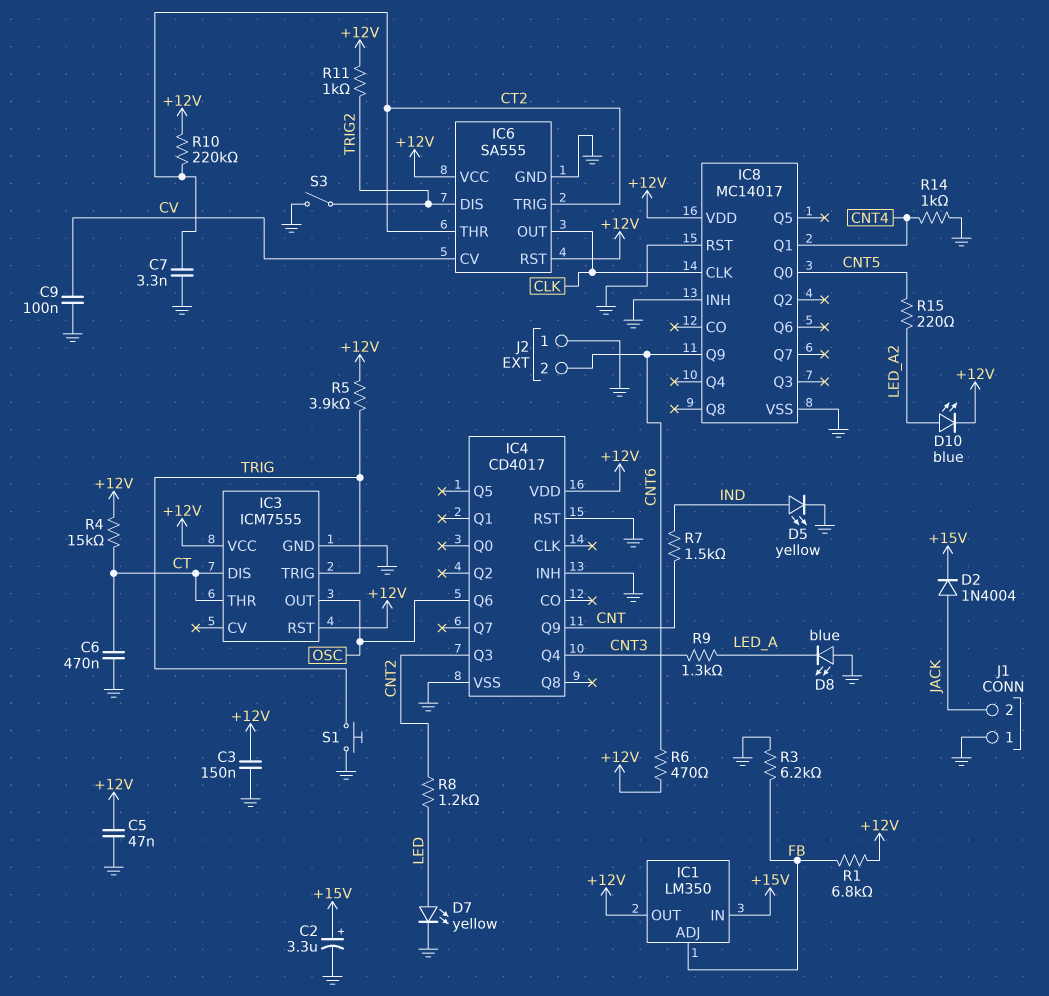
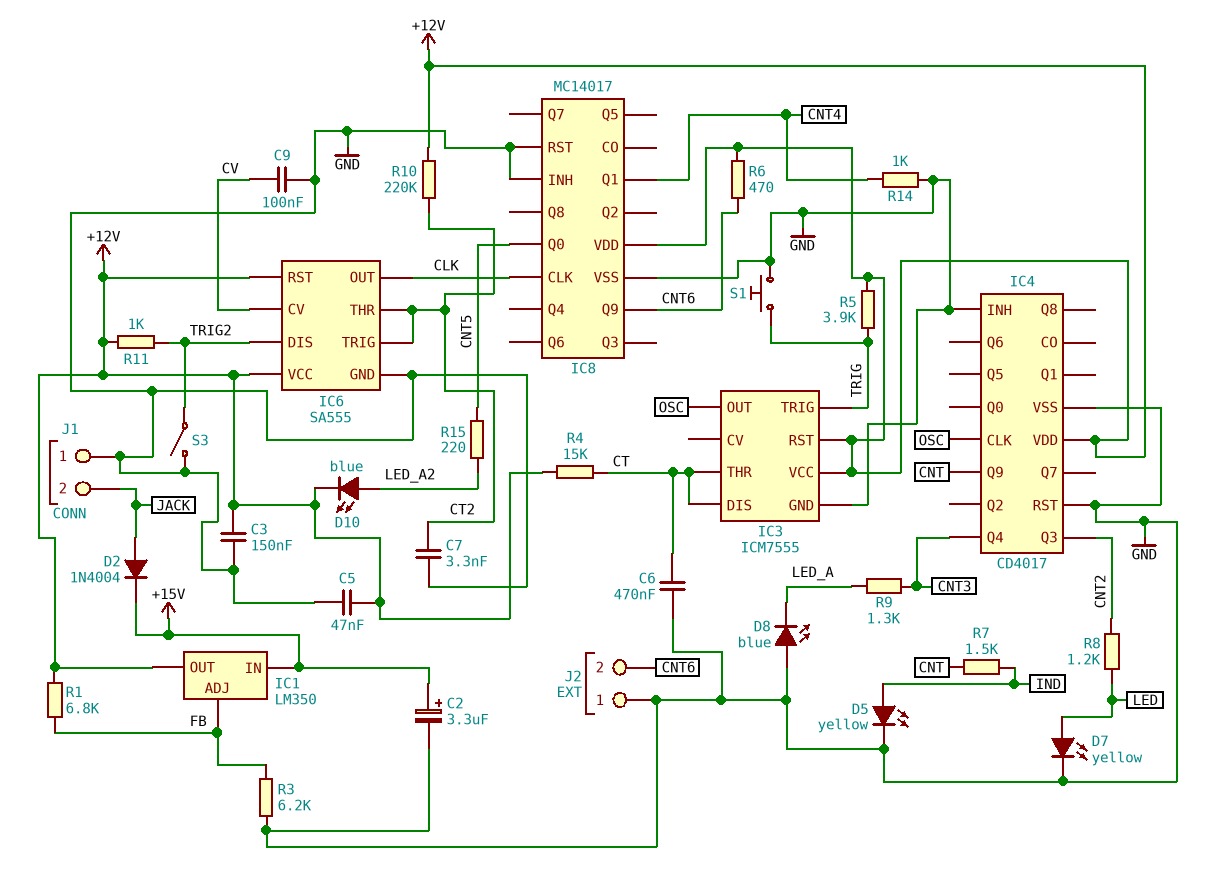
IC4 pin CLK: none -> OSC
IC4 pin Q6: OSC -> none

